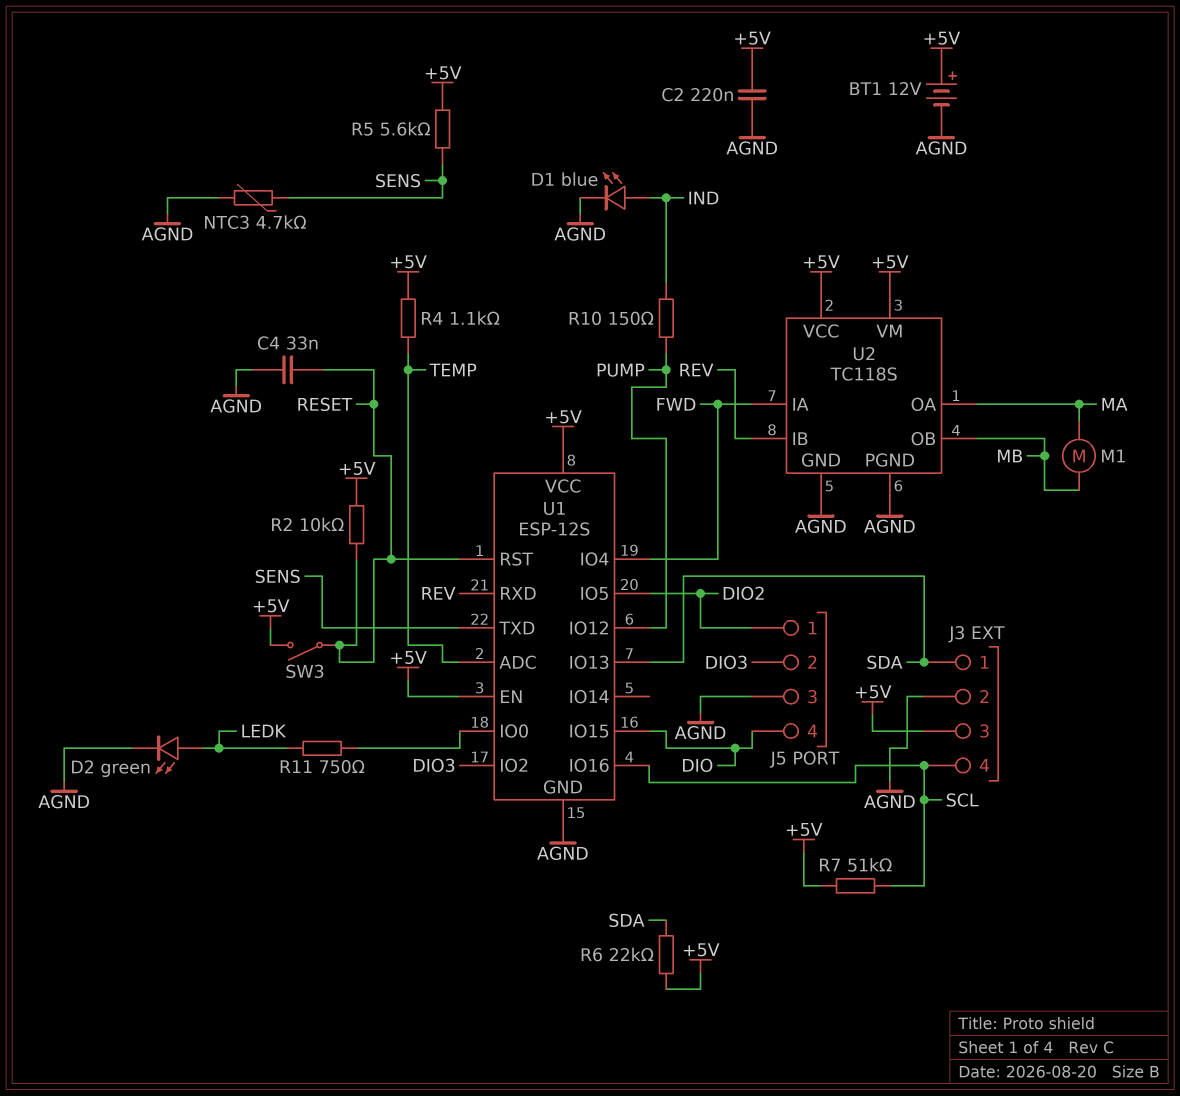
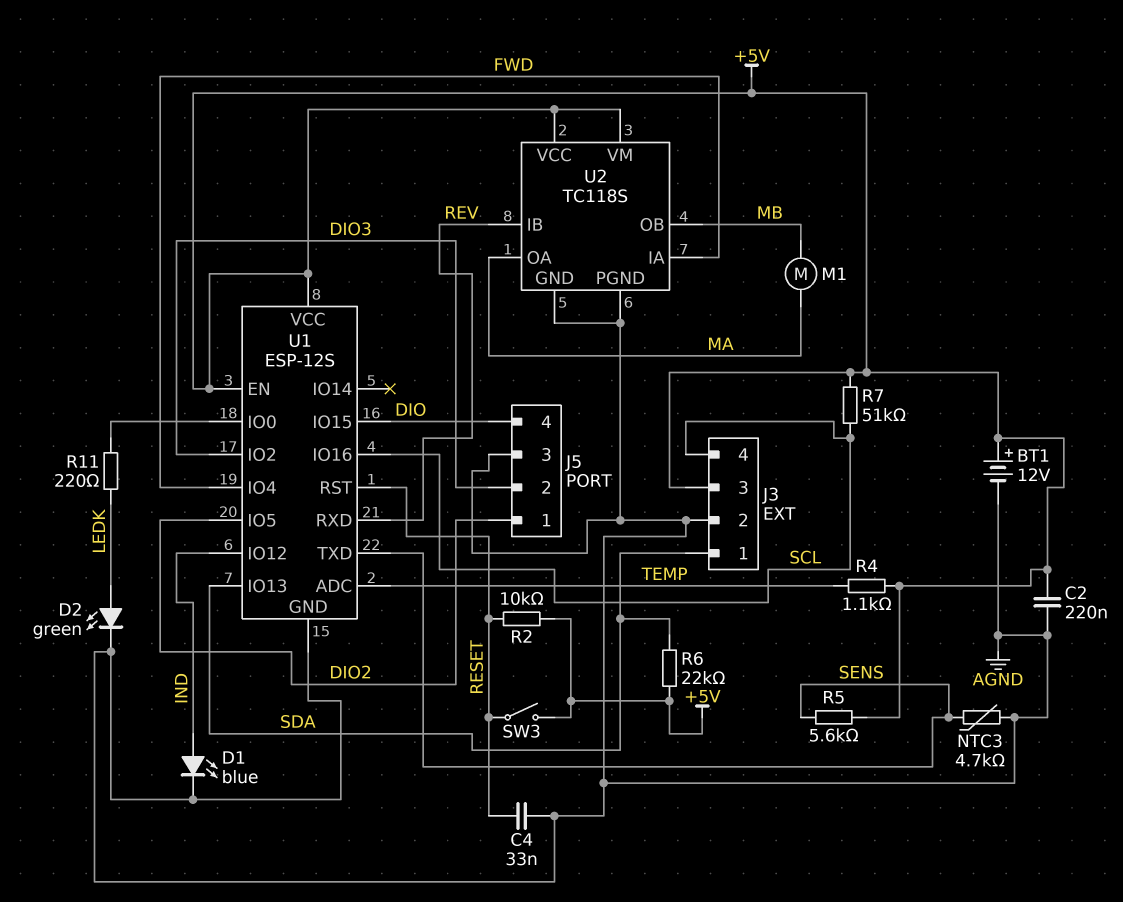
R10: 150 (IND, PUMP) -> none
R11: 750 (LEDK, U1/IO0) -> 220 (LEDK, U1/IO0)
U1 pin IO12: PUMP -> IND

